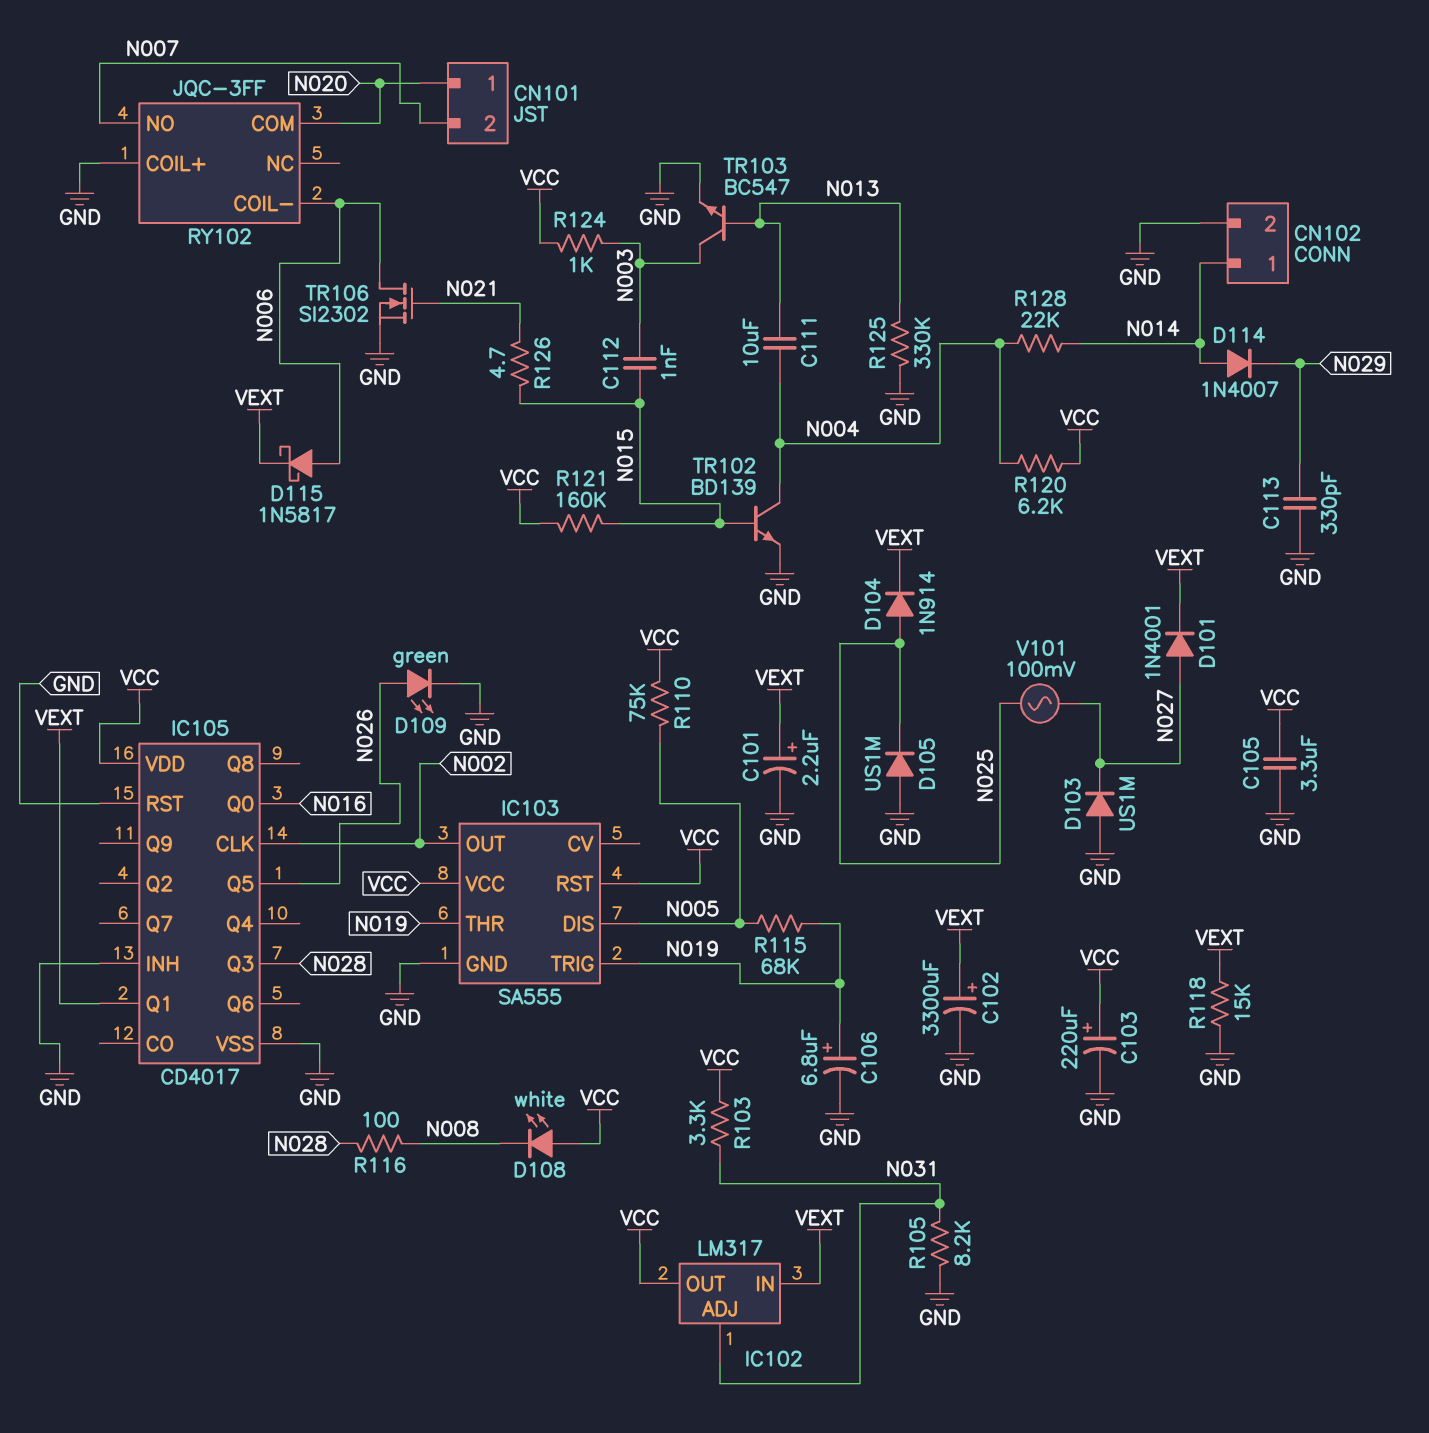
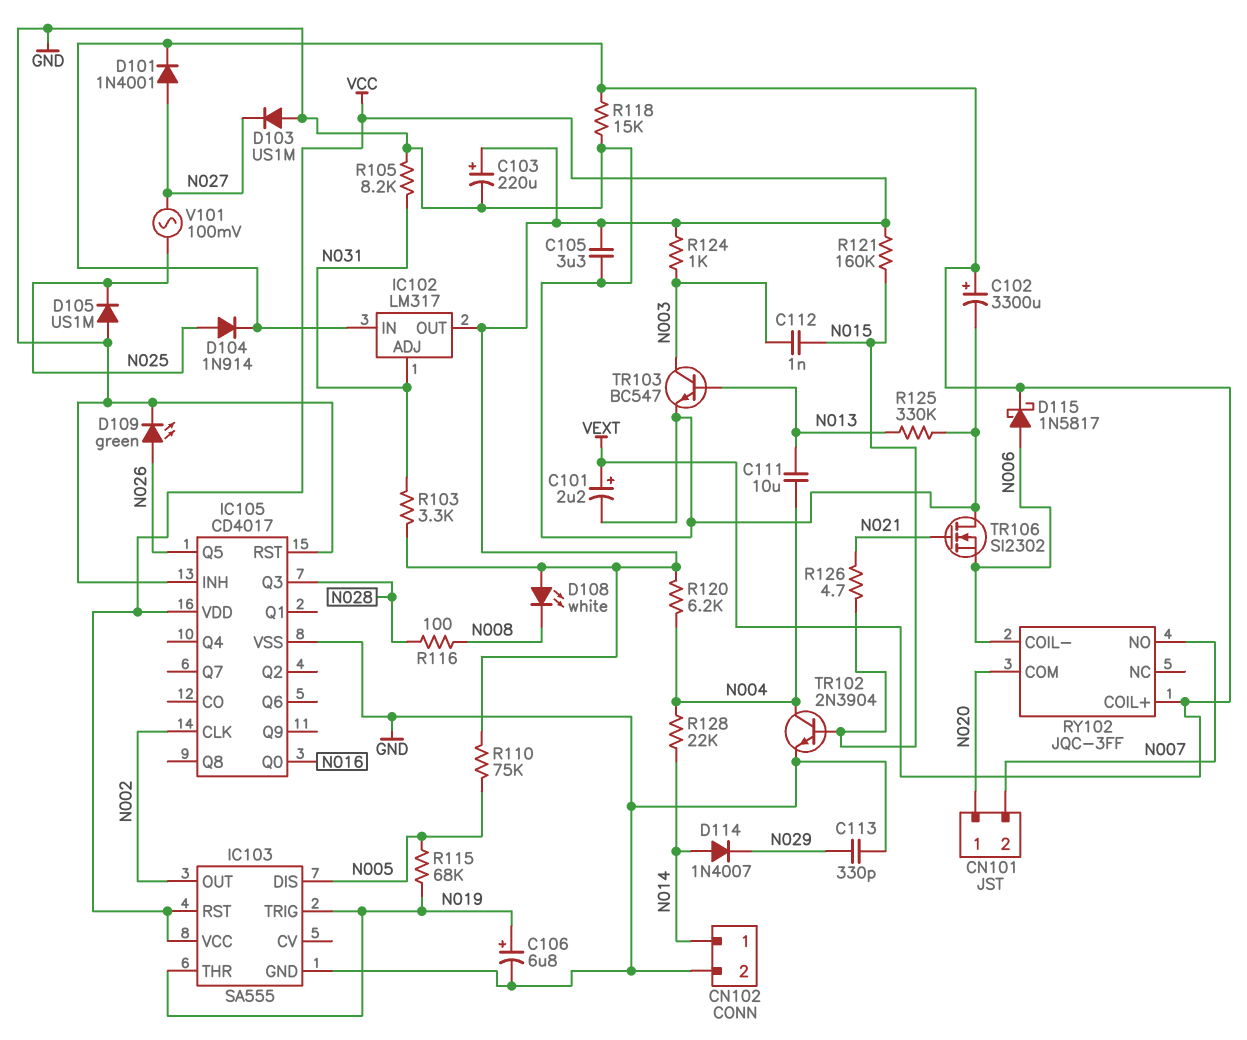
IC105 pin Q1: VEXT -> none
RY102 pin COIL+: GND -> VEXT
TR102: NPN BD139 (B N015, C N004, E GND) -> NPN 2N3904 (B N015, C N004, E GND)
TR106: NMOS SI2302 (G N021, D N006, S GND) -> NMOS SI2302 (G N021, D GND, S N006)

